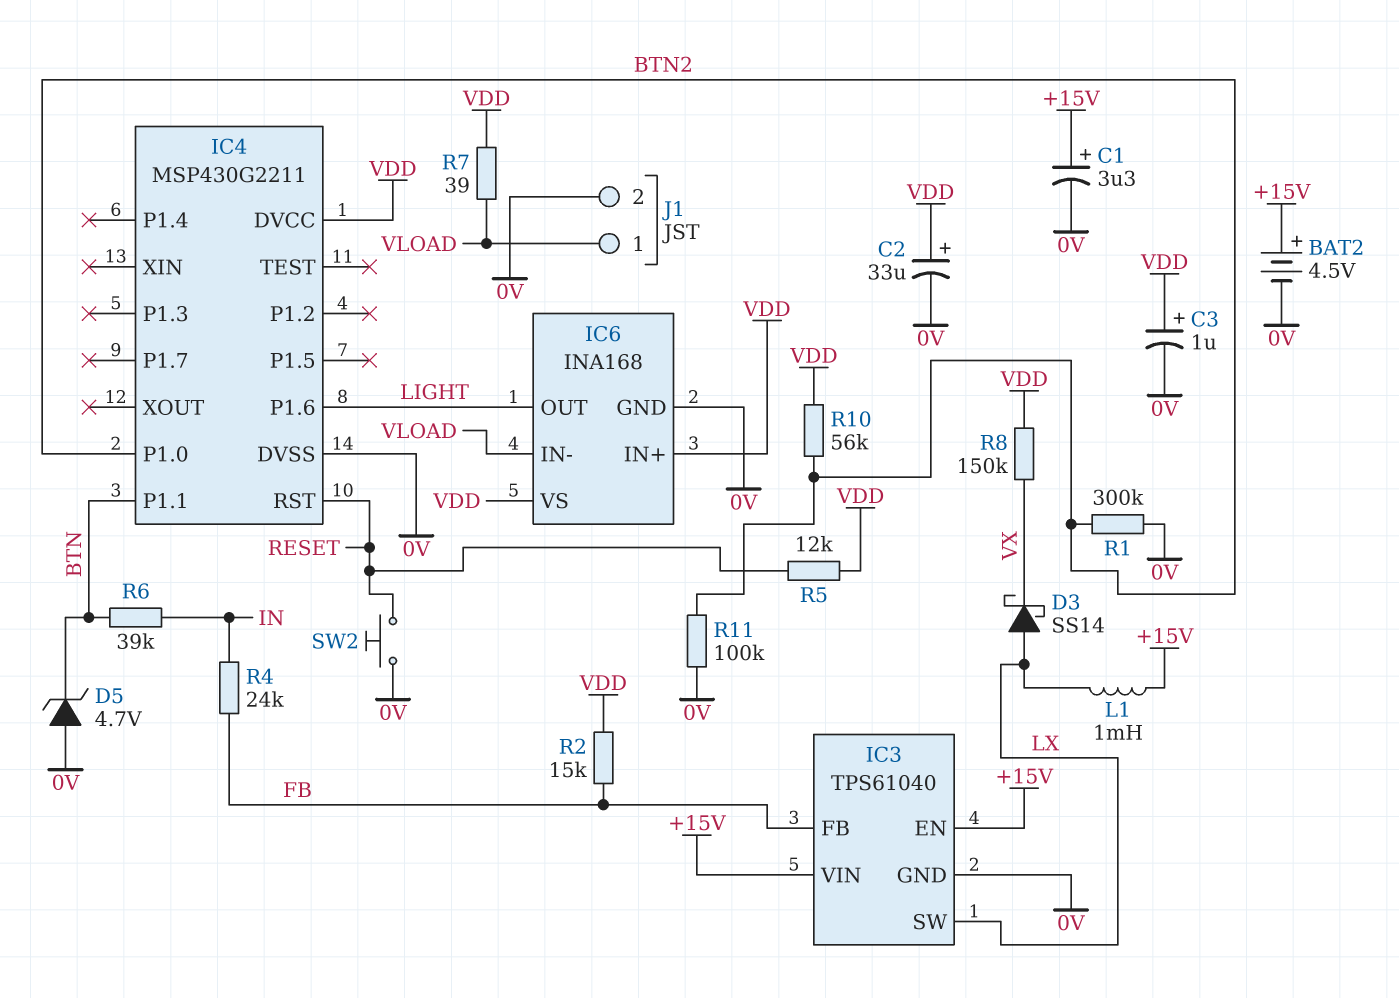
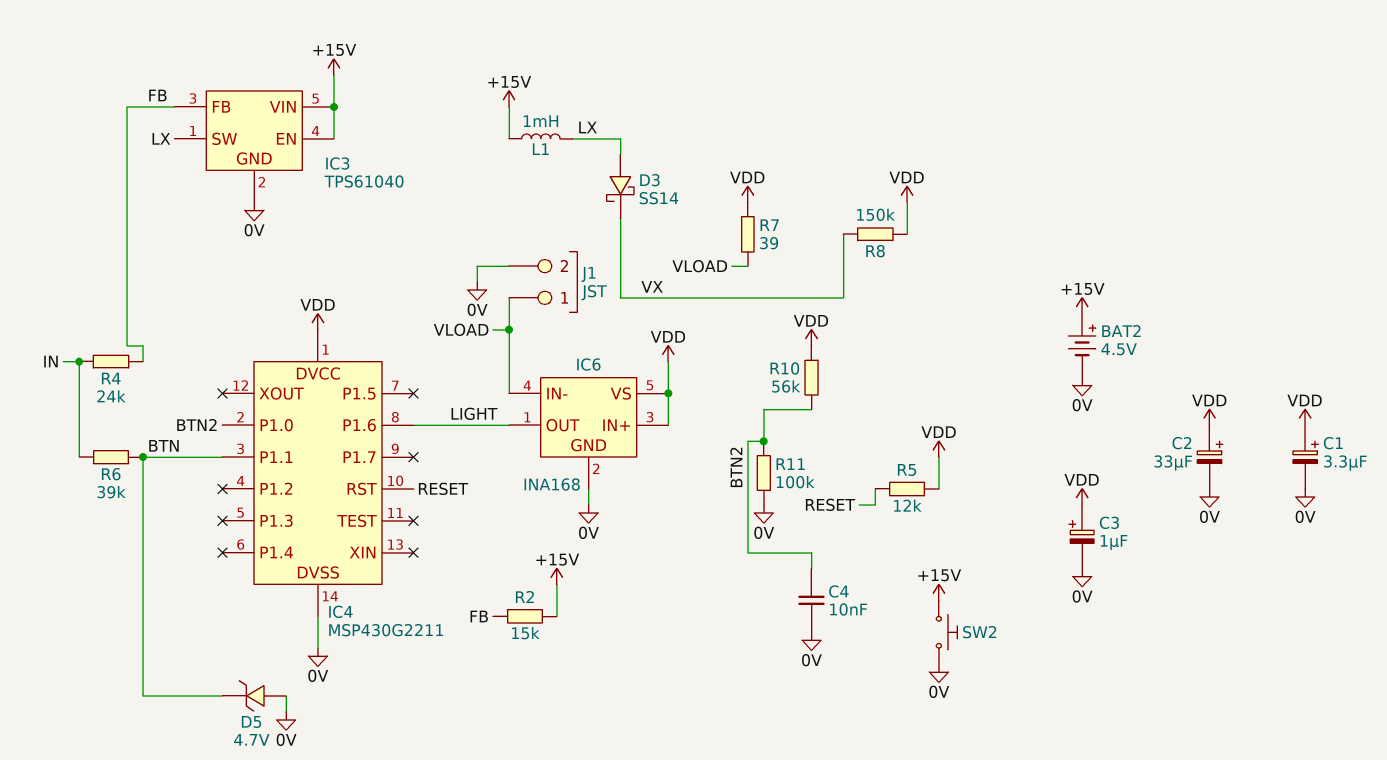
C1: 3.3uF (plus +15V, minus 0V) -> 3.3uF (plus VDD, minus 0V)
C4: none -> 10nF (0V, BTN2)
R1: 300k (0V, BTN2) -> none
R2: 15k (FB, VDD) -> 15k (+15V, FB)
SW2: button (0V, RESET) -> button (+15V, 0V)

